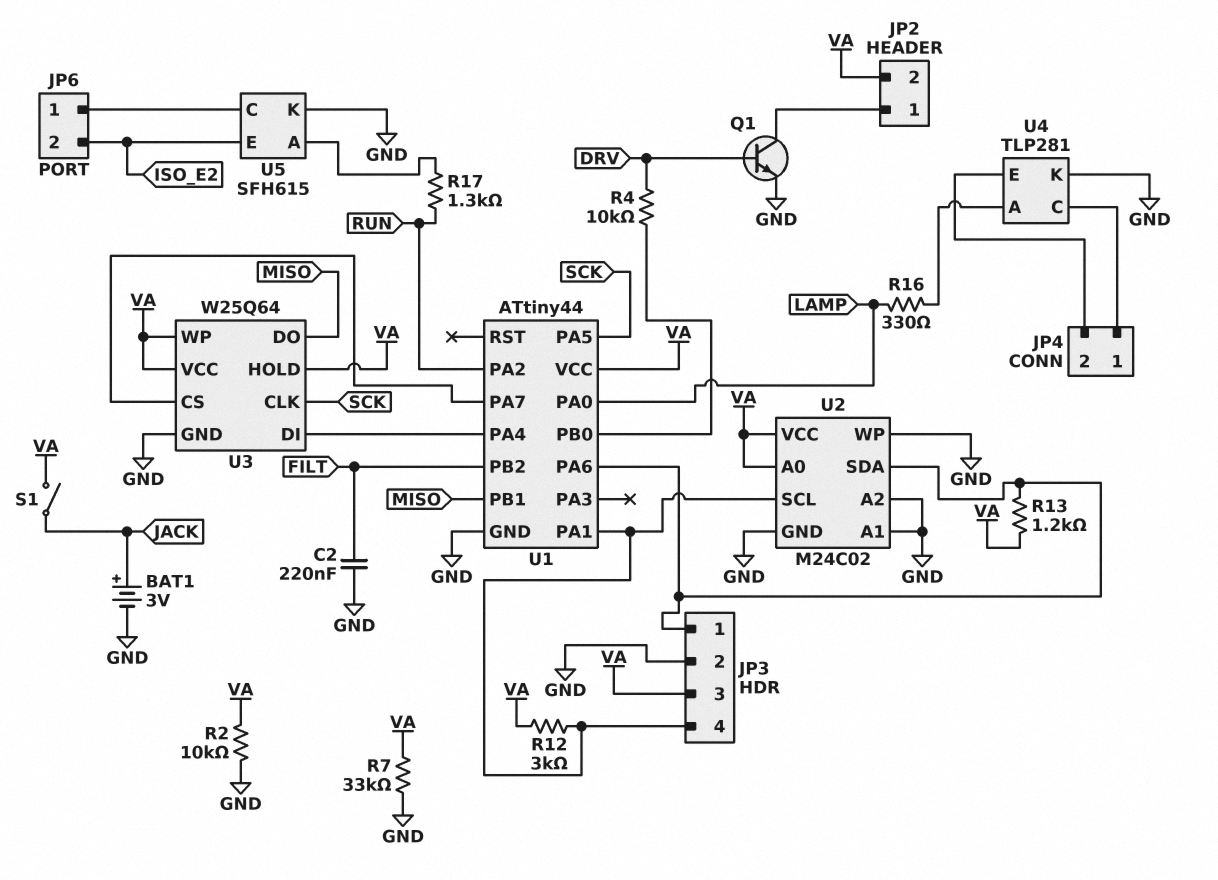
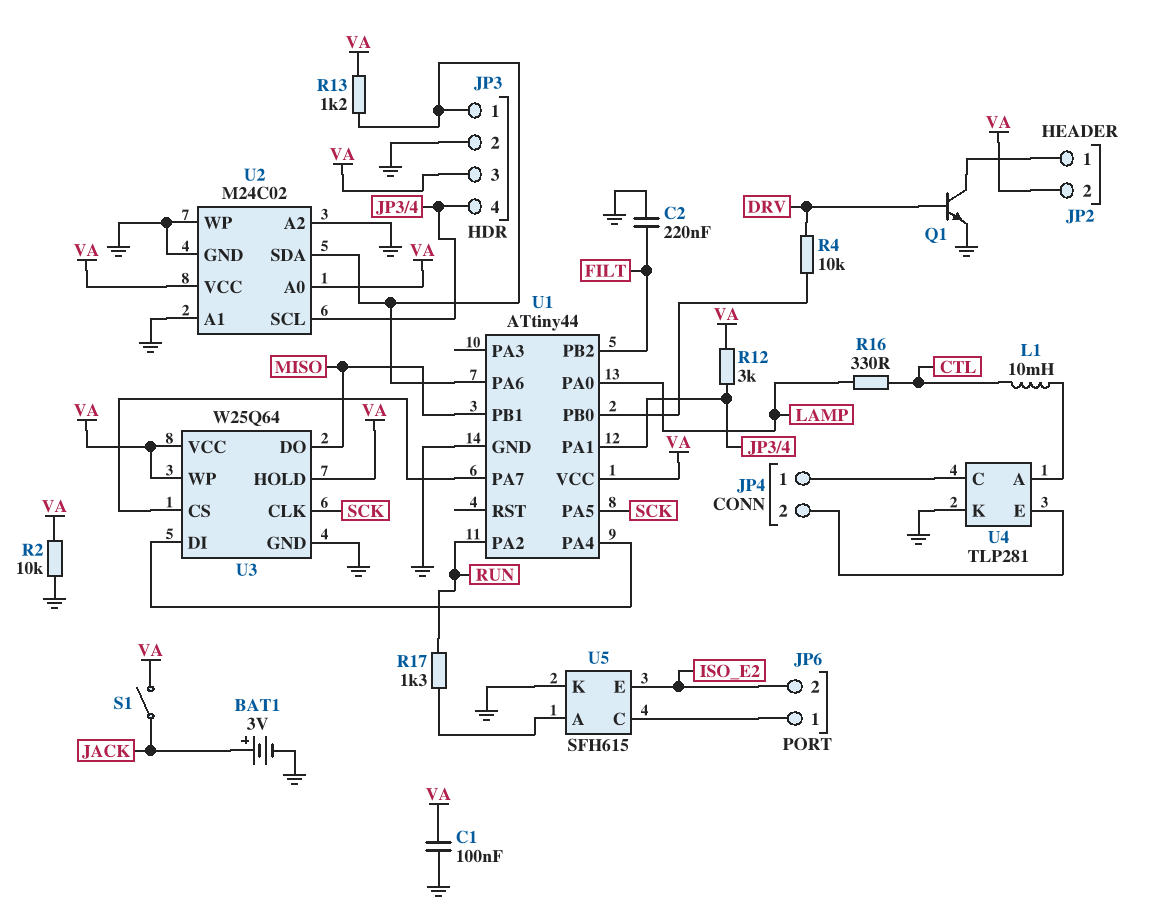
C1: none -> 100nF (GND, VA)
L1: none -> 10mH (CTL, U4/A)
R7: 33k (GND, VA) -> none
R16: 330 (LAMP, U4/A) -> 330 (CTL, LAMP)

